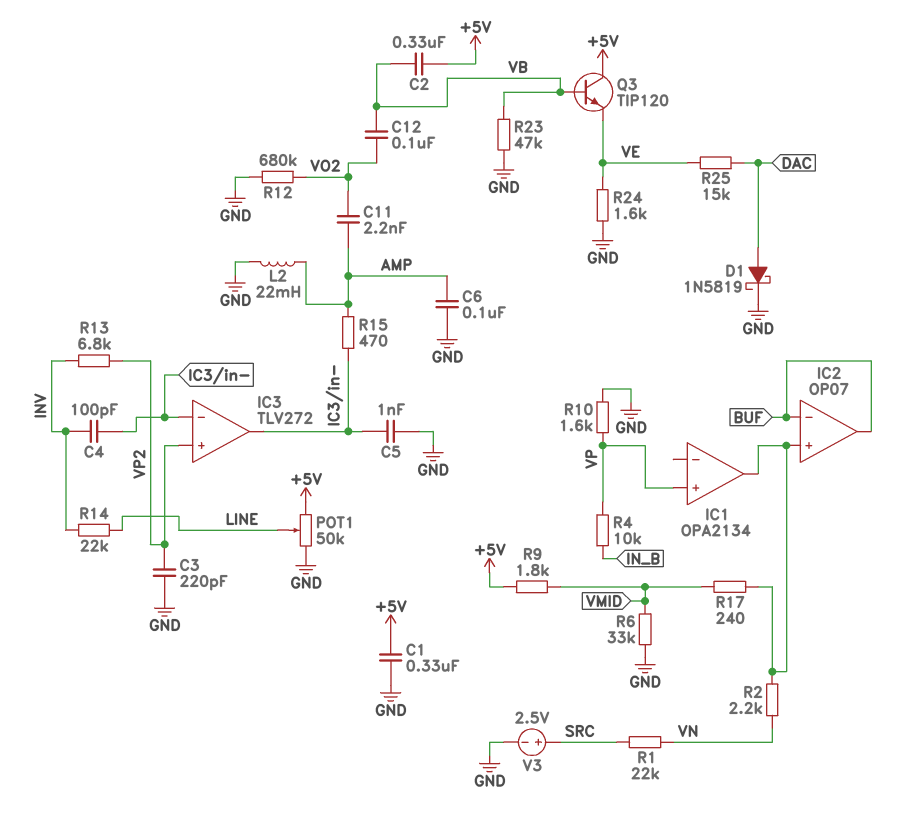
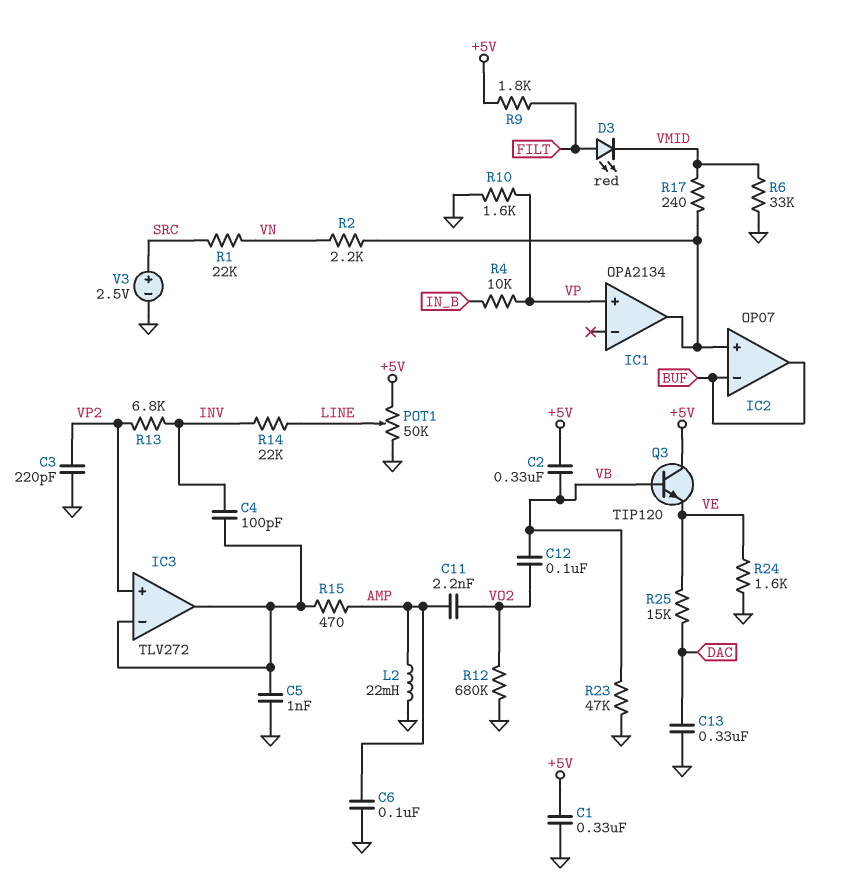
C13: none -> 330nF (DAC, GND)
D1: schottky 1N5819 (A DAC, K GND) -> none
D3: none -> LED red (A FILT, K VMID)
R9: 1.8k (+5V, VMID) -> 1.8k (+5V, FILT)

